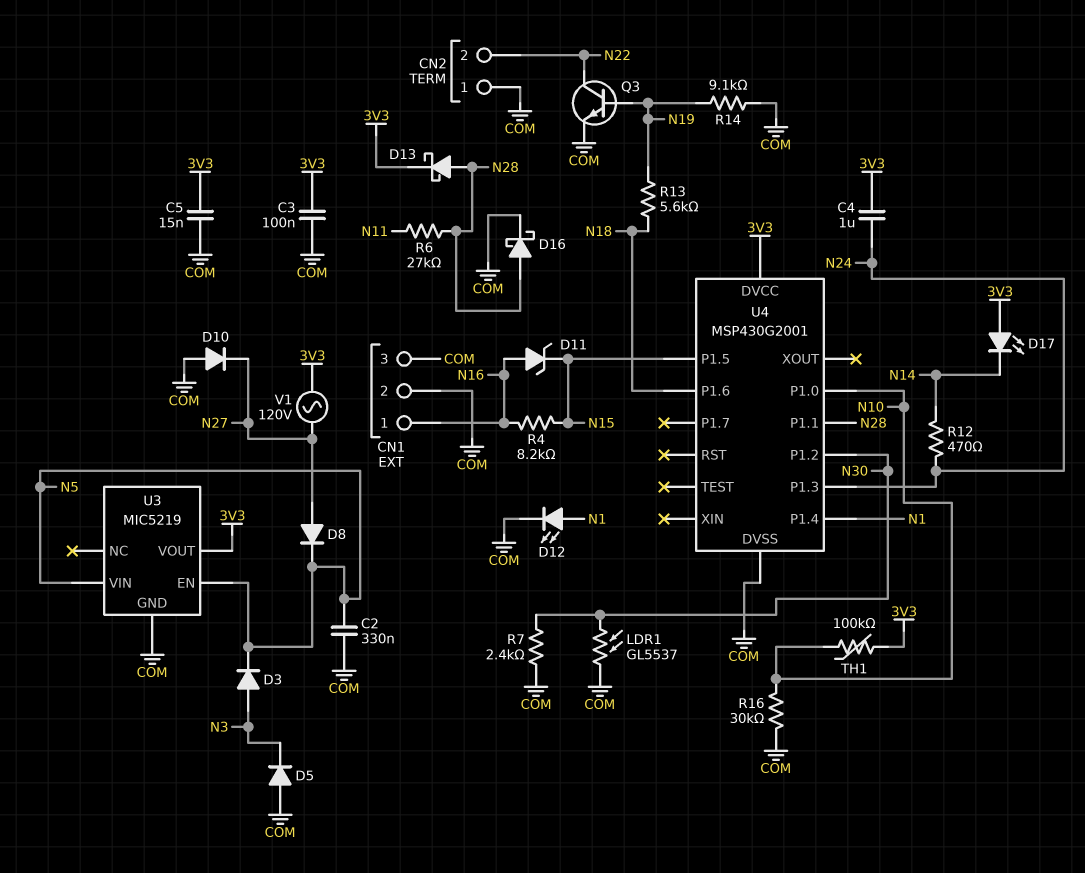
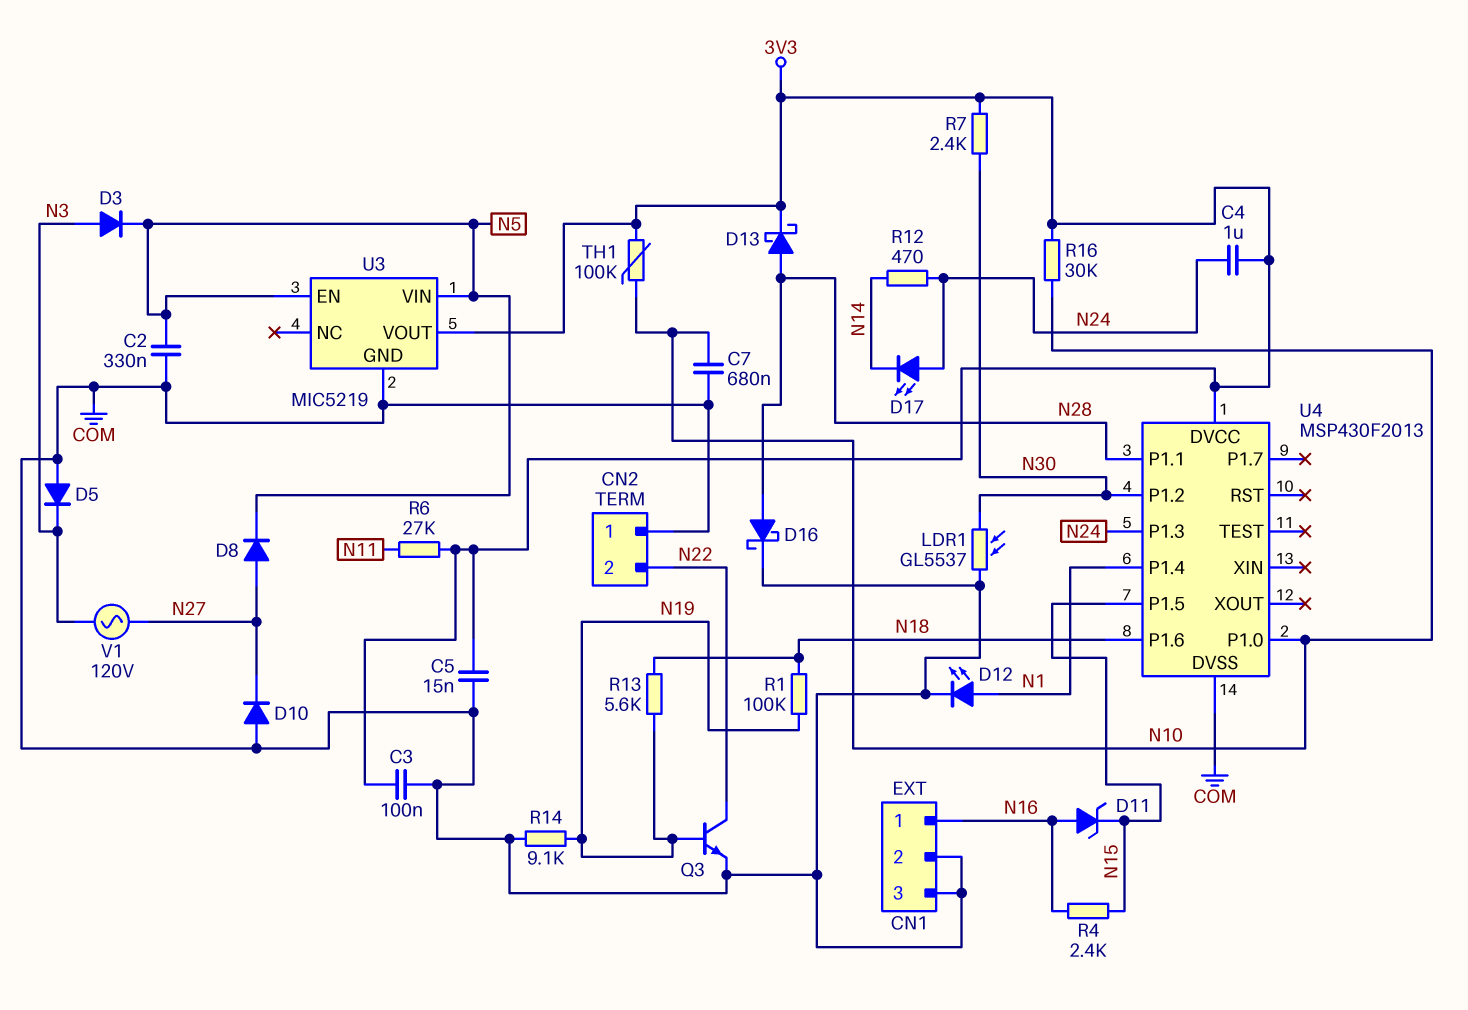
C7: none -> 680nF (COM, N10)
D17: LED (A 3V3, K N14) -> LED (A N24, K N14)
R1: none -> 100k (N18, N19)
R4: 8.2k (N15, N16) -> 2.4k (N15, N16)
R6: 27k (N11, N28) -> 27k (3V3, N11)
R7: 2.4k (COM, N30) -> 2.4k (3V3, N30)
R16: 30k (COM, N10) -> 30k (3V3, N10)
U4: MSP430G2001 -> MSP430F2013
V1: AC 120V (3V3, N27) -> AC 120V (N3, N27)

